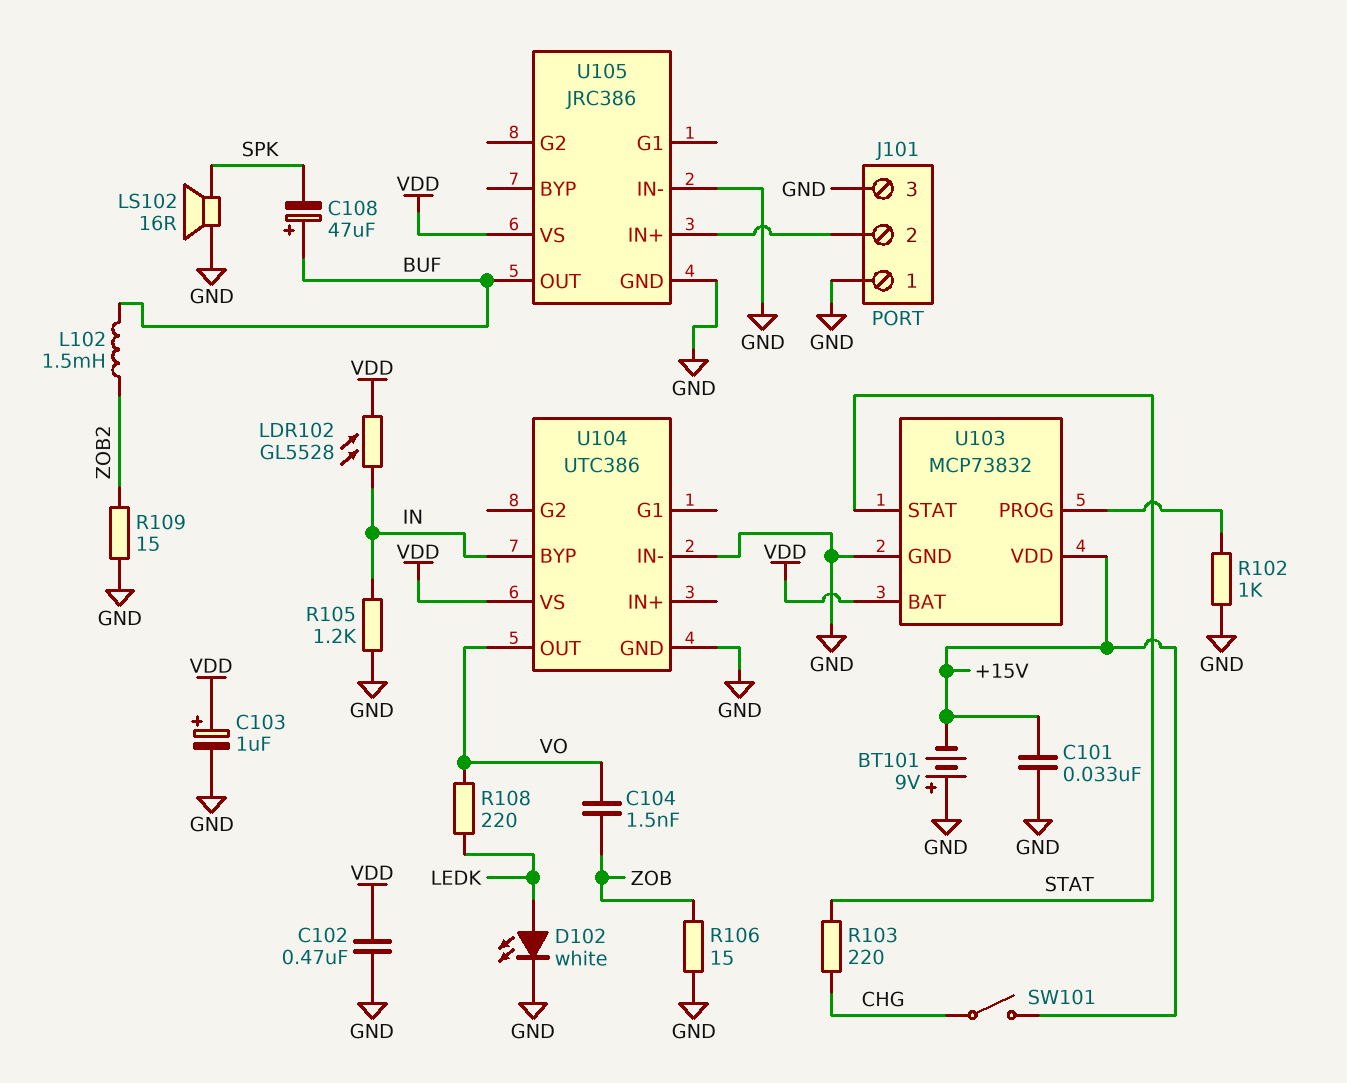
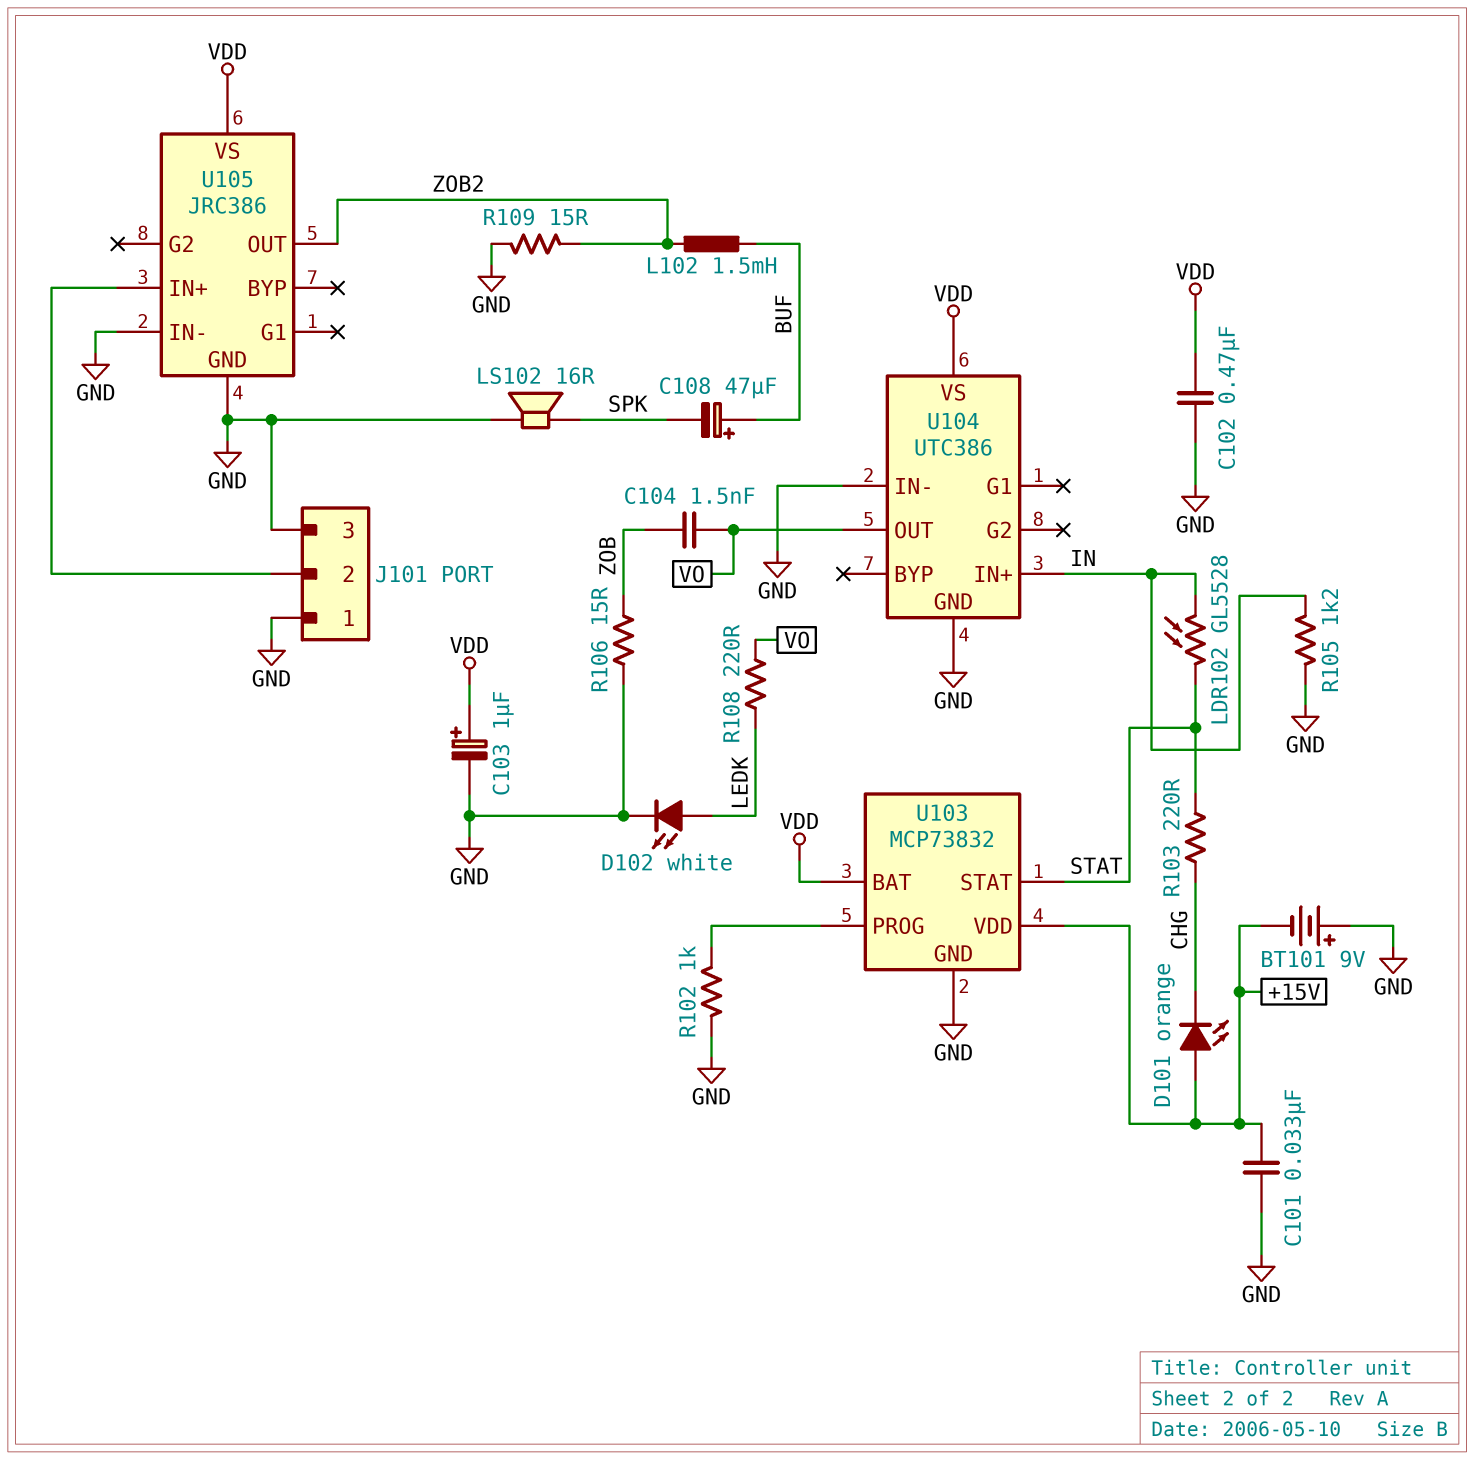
D101: none -> LED orange (A +15V, K CHG)
LDR102: GL5528 (IN, VDD) -> GL5528 (IN, STAT)
SW101: switch (+15V, CHG) -> none
U104 pin BYP: IN -> none
U104 pin IN+: none -> IN
U105 pin OUT: BUF -> ZOB2

